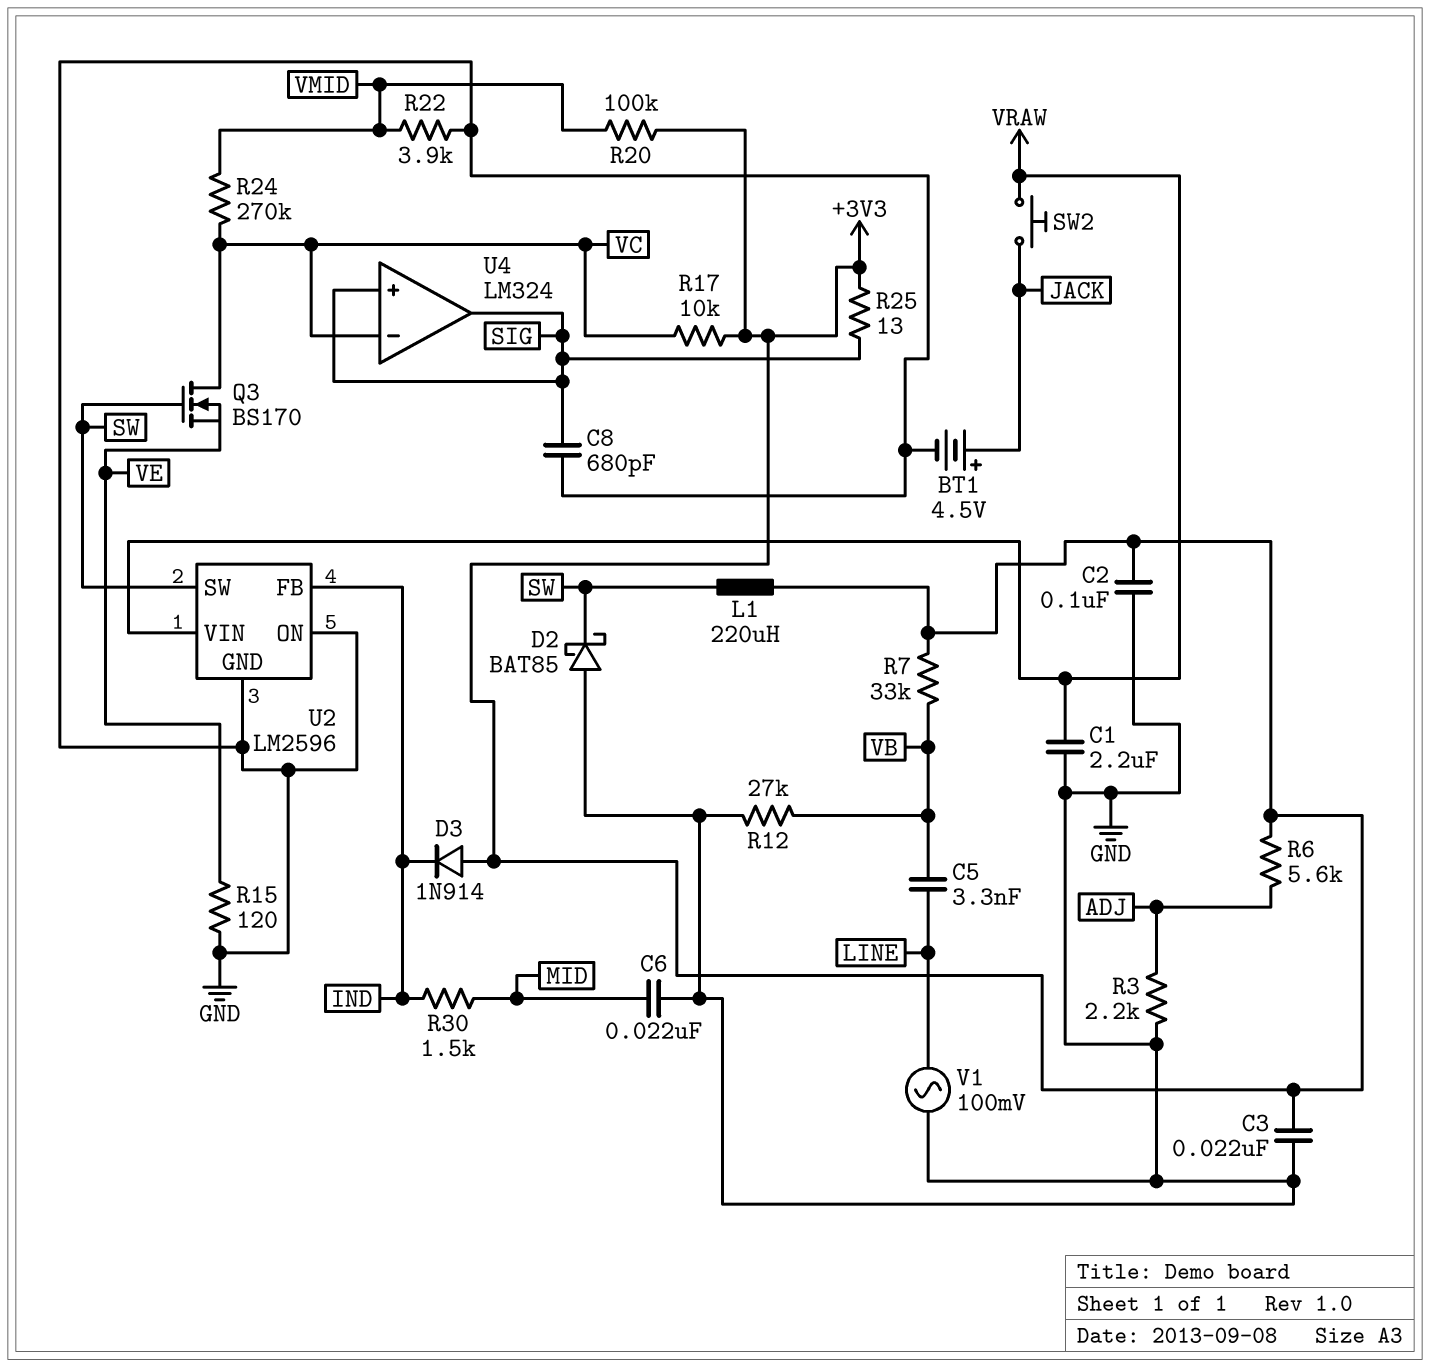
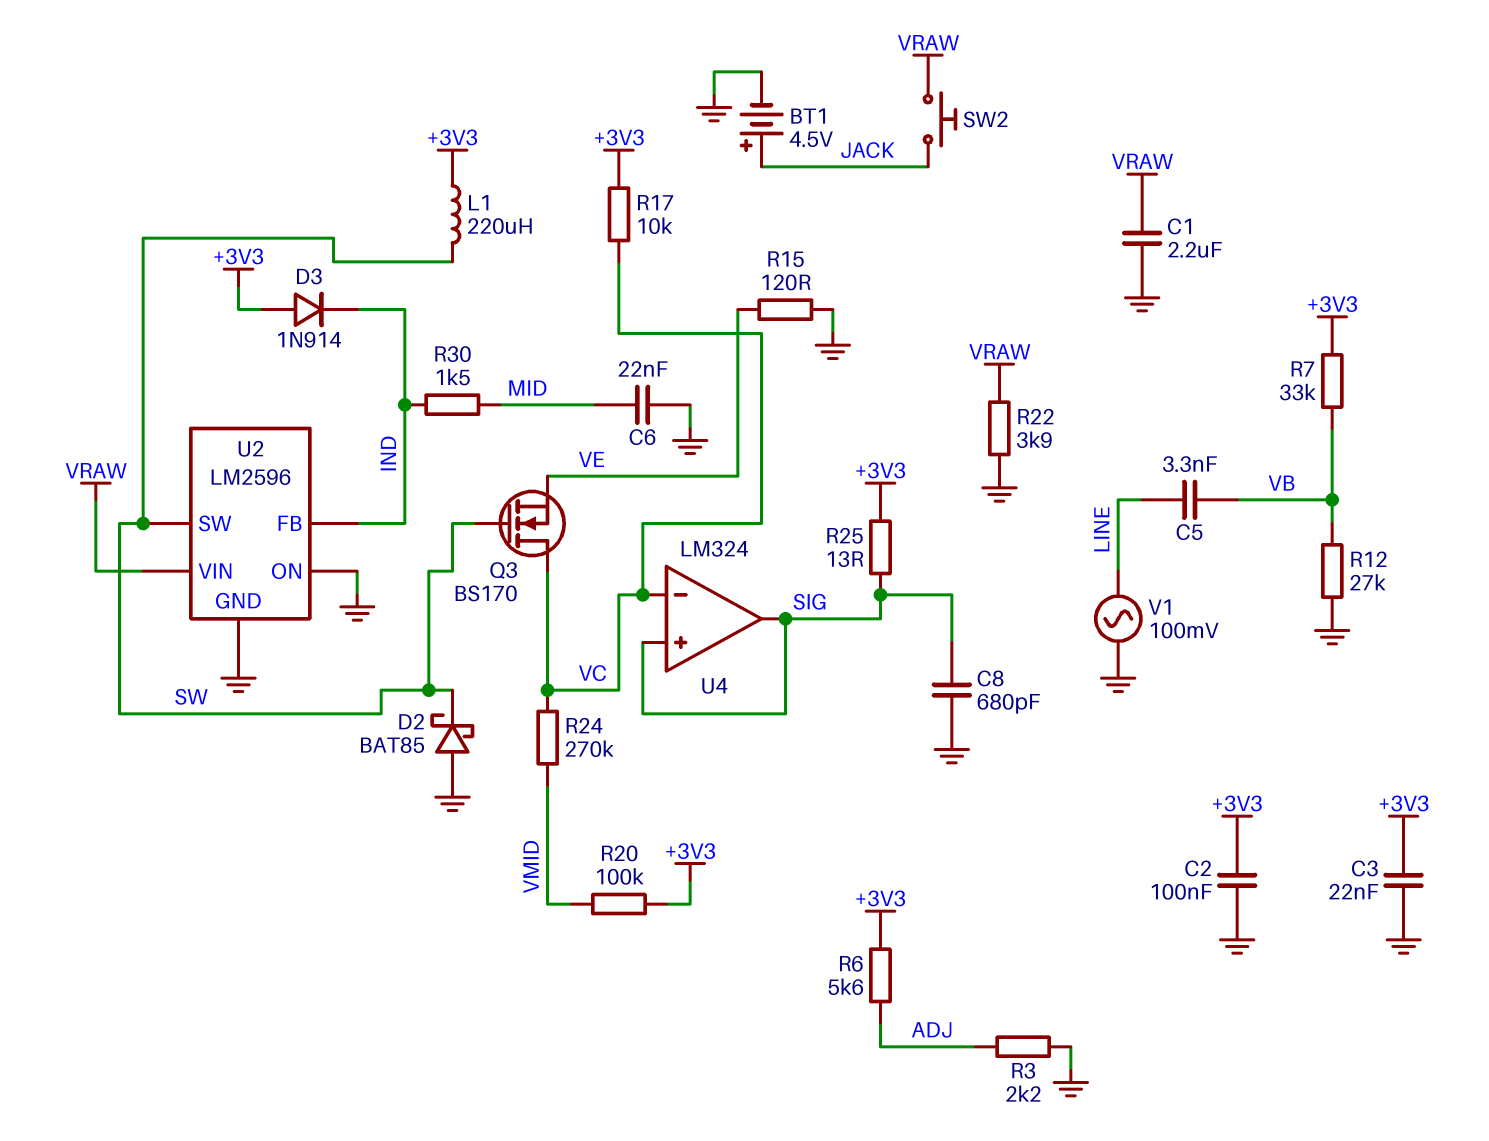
R22: 3.9k (GND, VMID) -> 3.9k (GND, VRAW)

